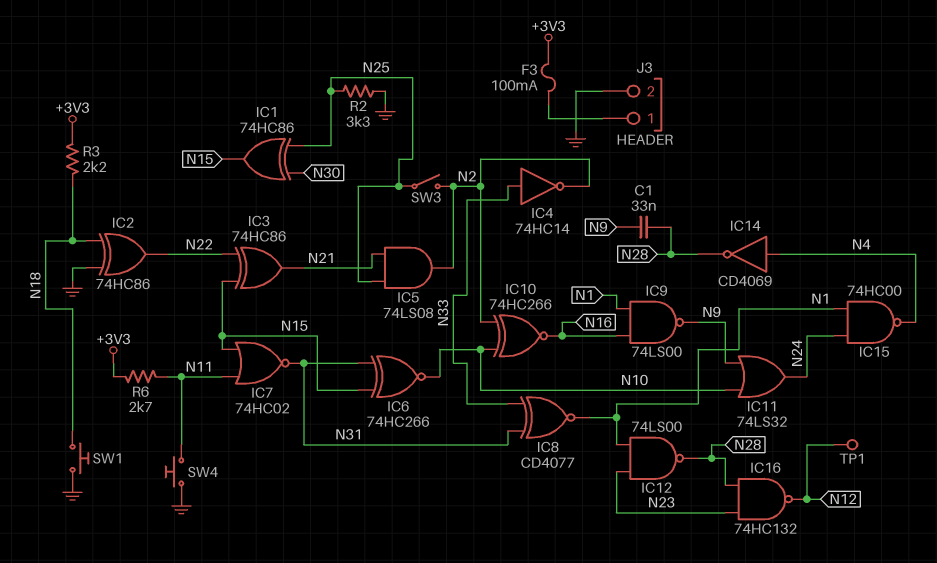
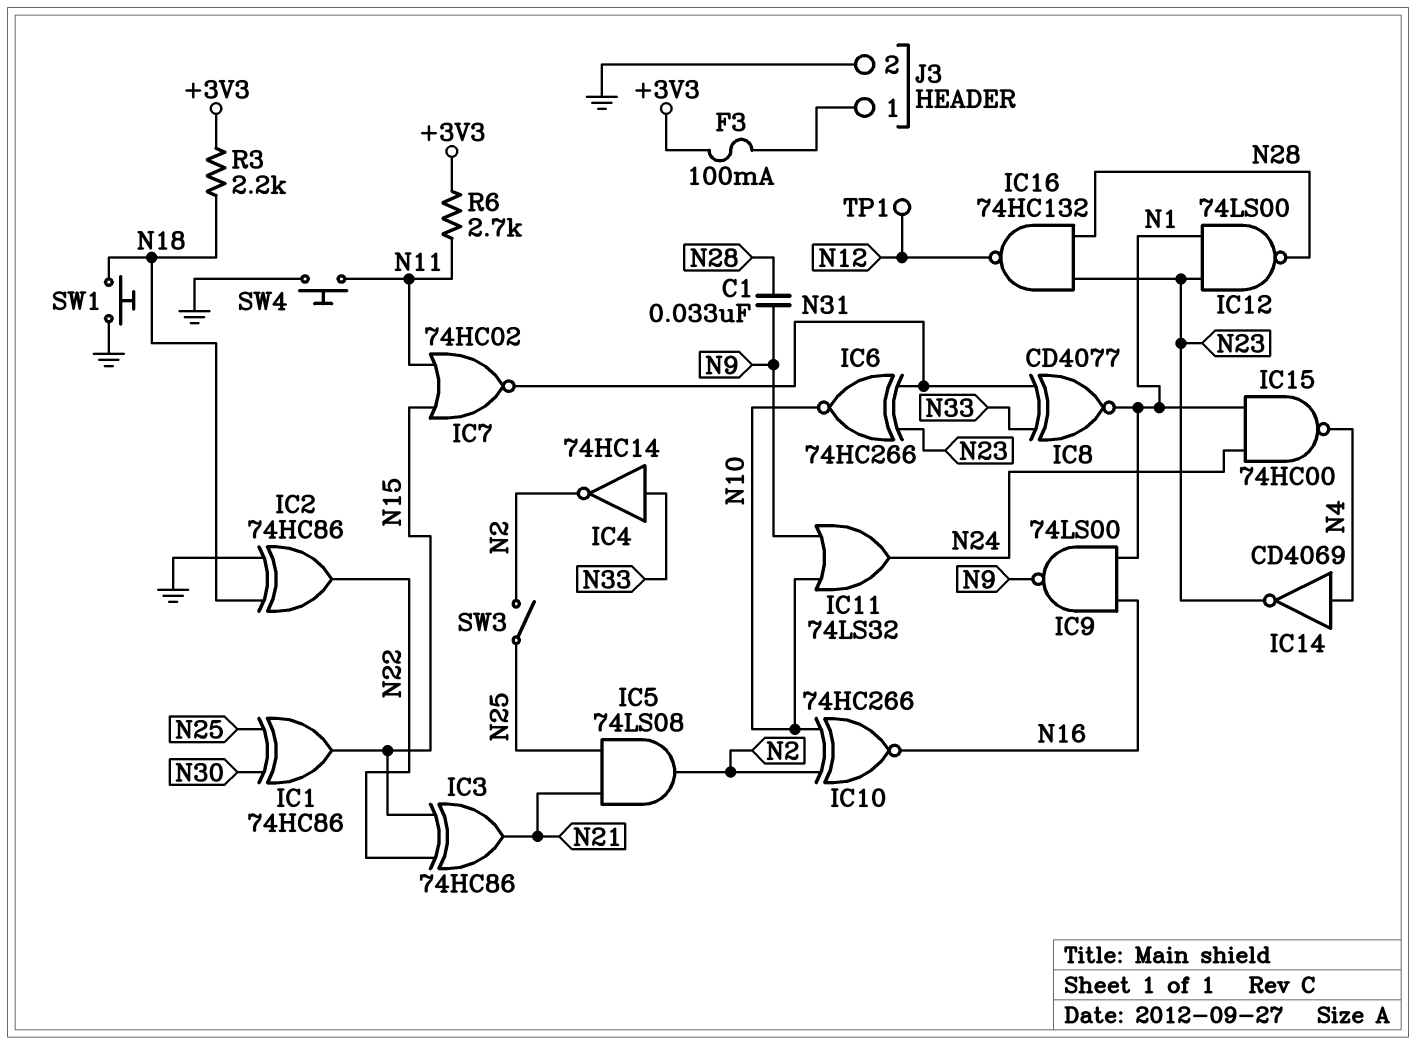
IC6: XNOR 74HC266 (in N15, in N31, out N10) -> XNOR 74HC266 (in N23, in N31, out N10)
IC14: NOT CD4069 (in N4, out N28) -> NOT CD4069 (in N4, out N23)
R2: 3.3k (GND, N25) -> none

